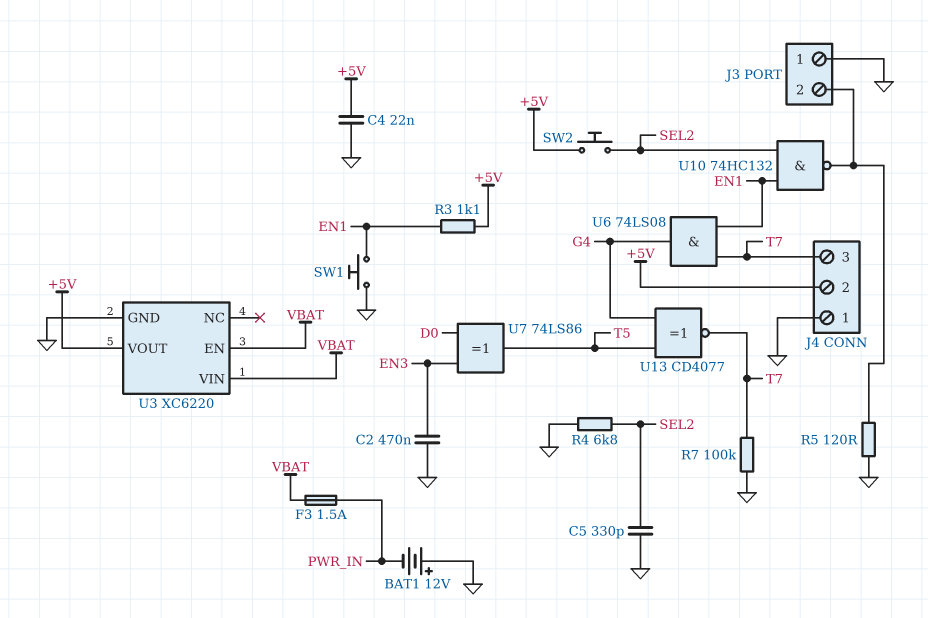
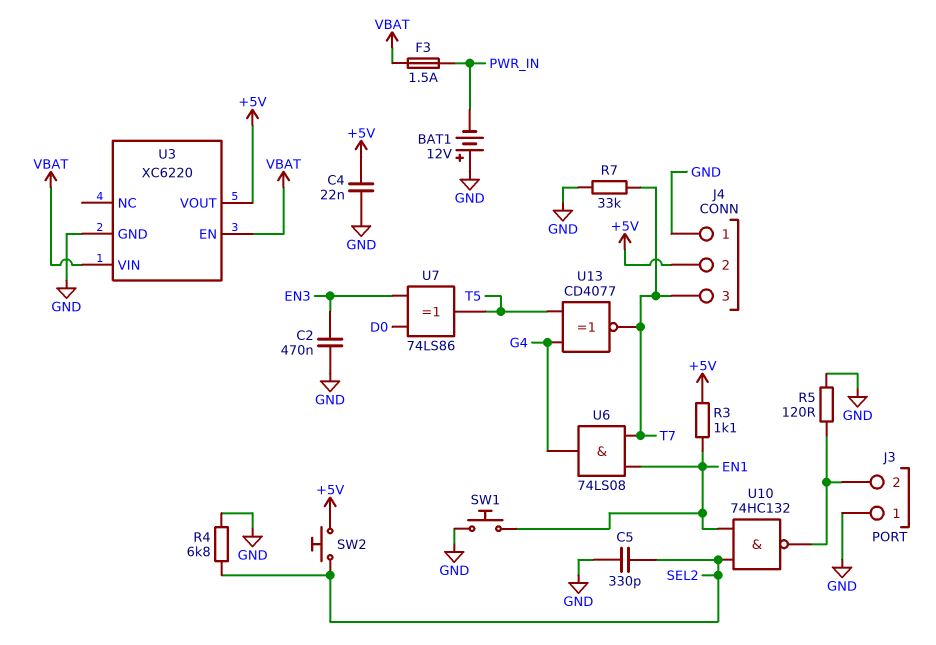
R7: 100k (GND, T7) -> 33k (GND, T7)

